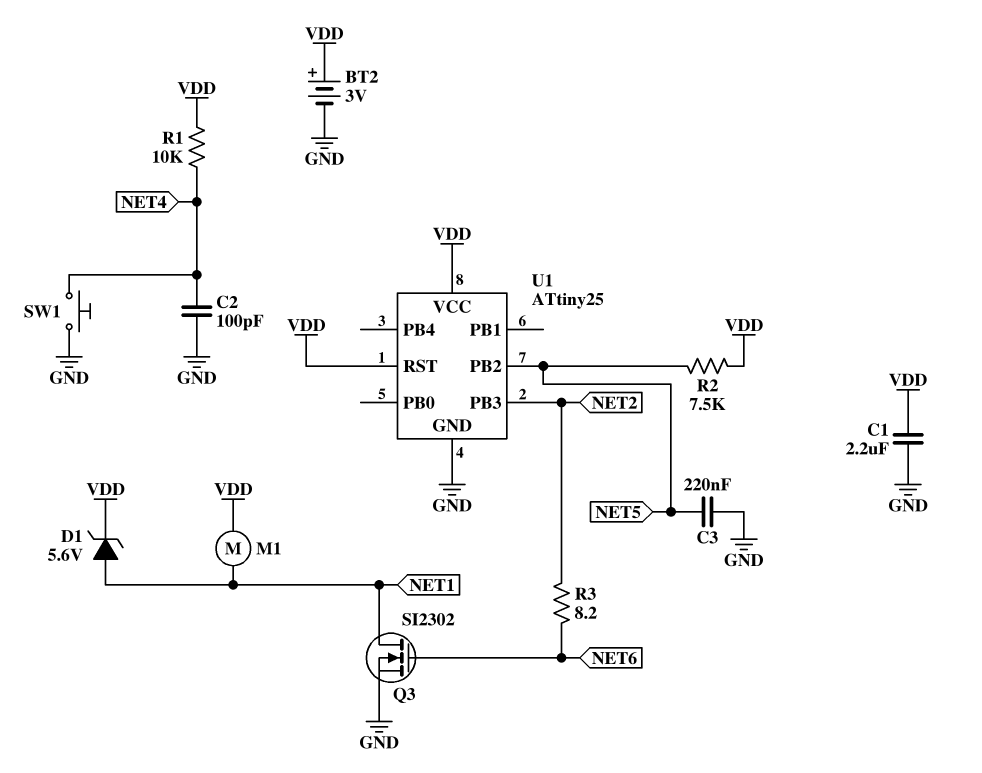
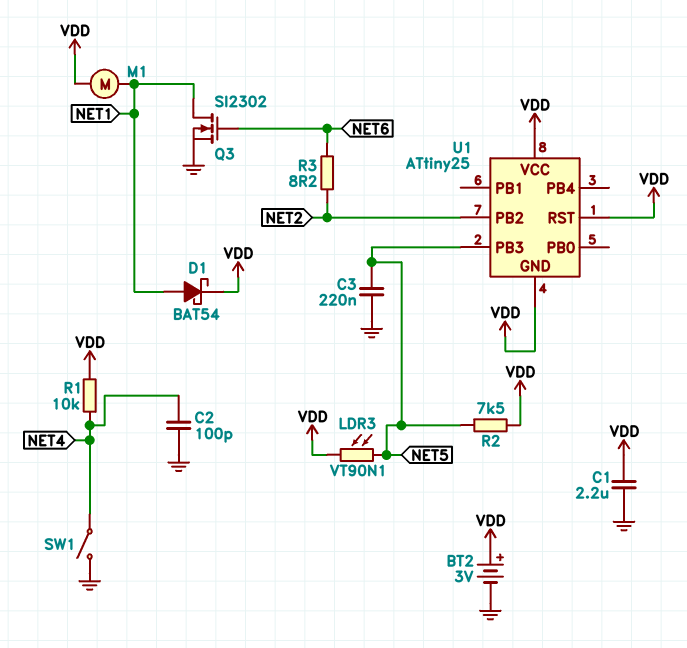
D1: zener 5.6V (A NET1, K VDD) -> schottky BAT54 (A NET1, K VDD)
LDR3: none -> VT90N1 (NET5, VDD)
SW1: button (GND, NET4) -> switch (GND, NET4)
U1 pin GND: GND -> VDD
U1 pin PB2: NET5 -> NET2
U1 pin PB3: NET2 -> NET5

